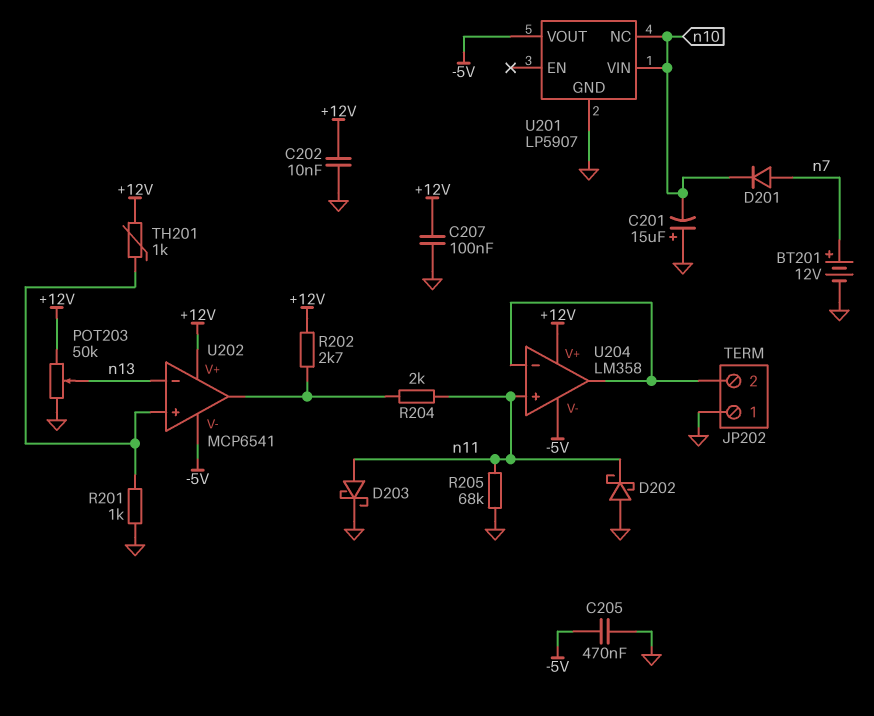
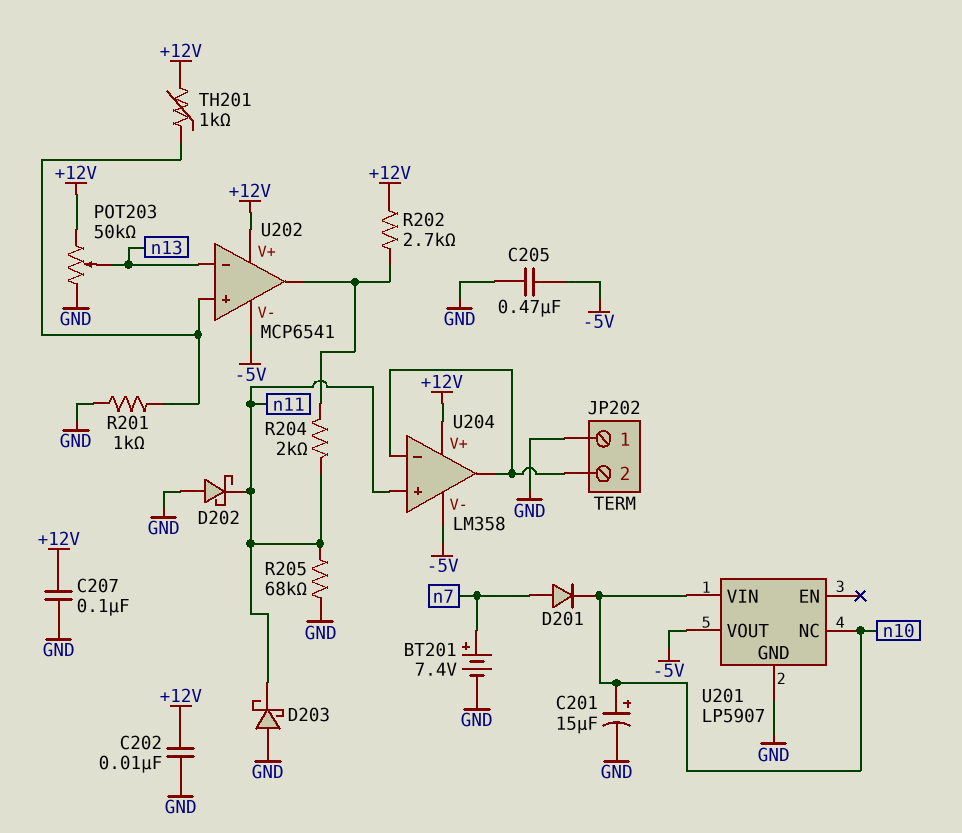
BT201: 12V (plus n7, minus GND) -> 7.4V (plus n7, minus GND)
C201: 15uF (plus GND, minus n10) -> 15uF (plus n10, minus GND)
D203: schottky (A n11, K GND) -> schottky (A GND, K n11)

